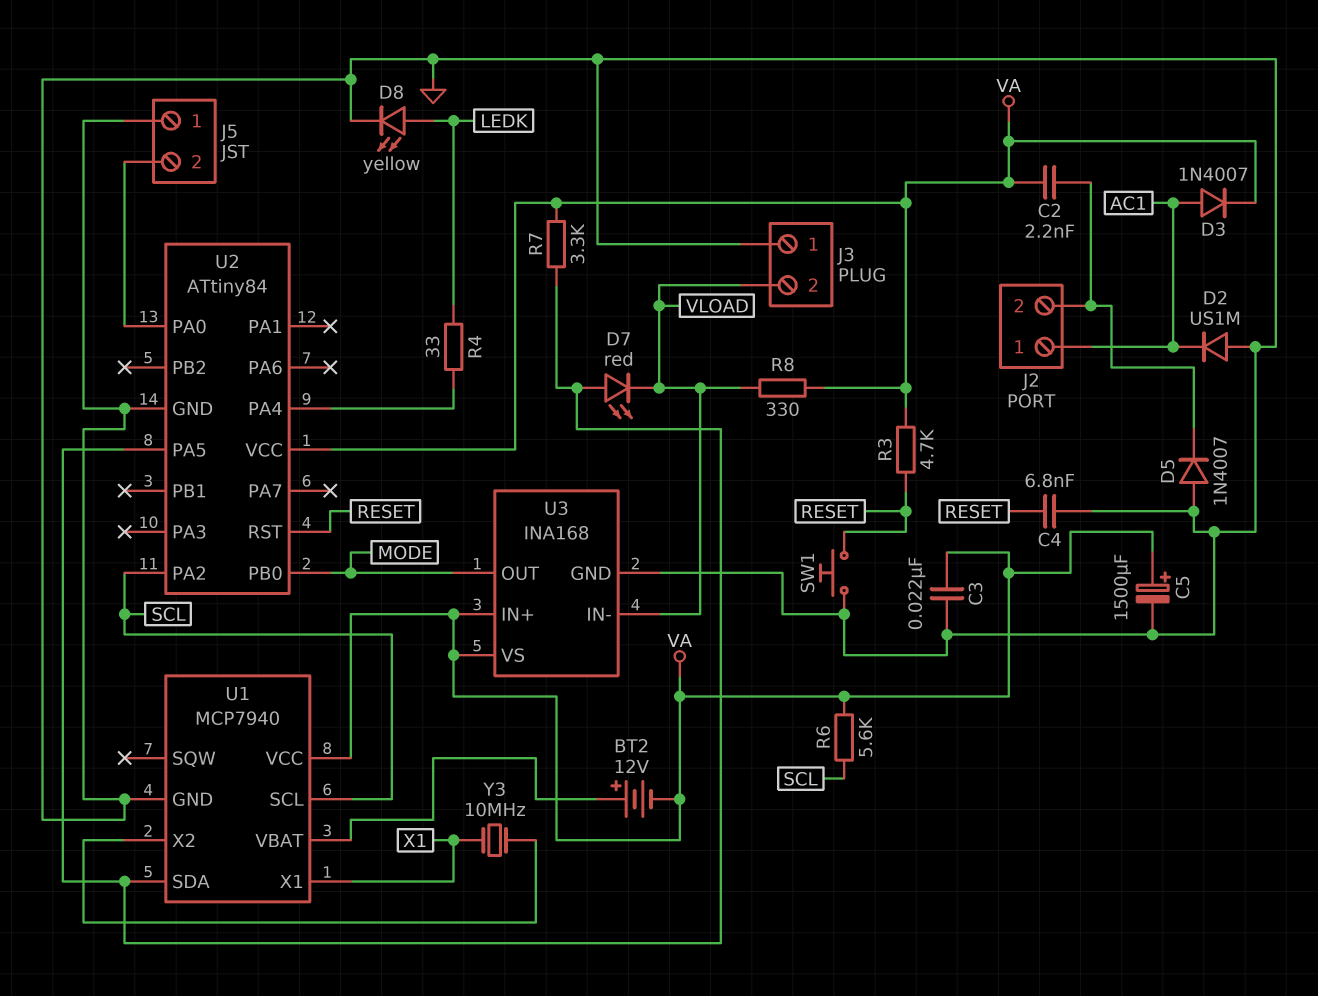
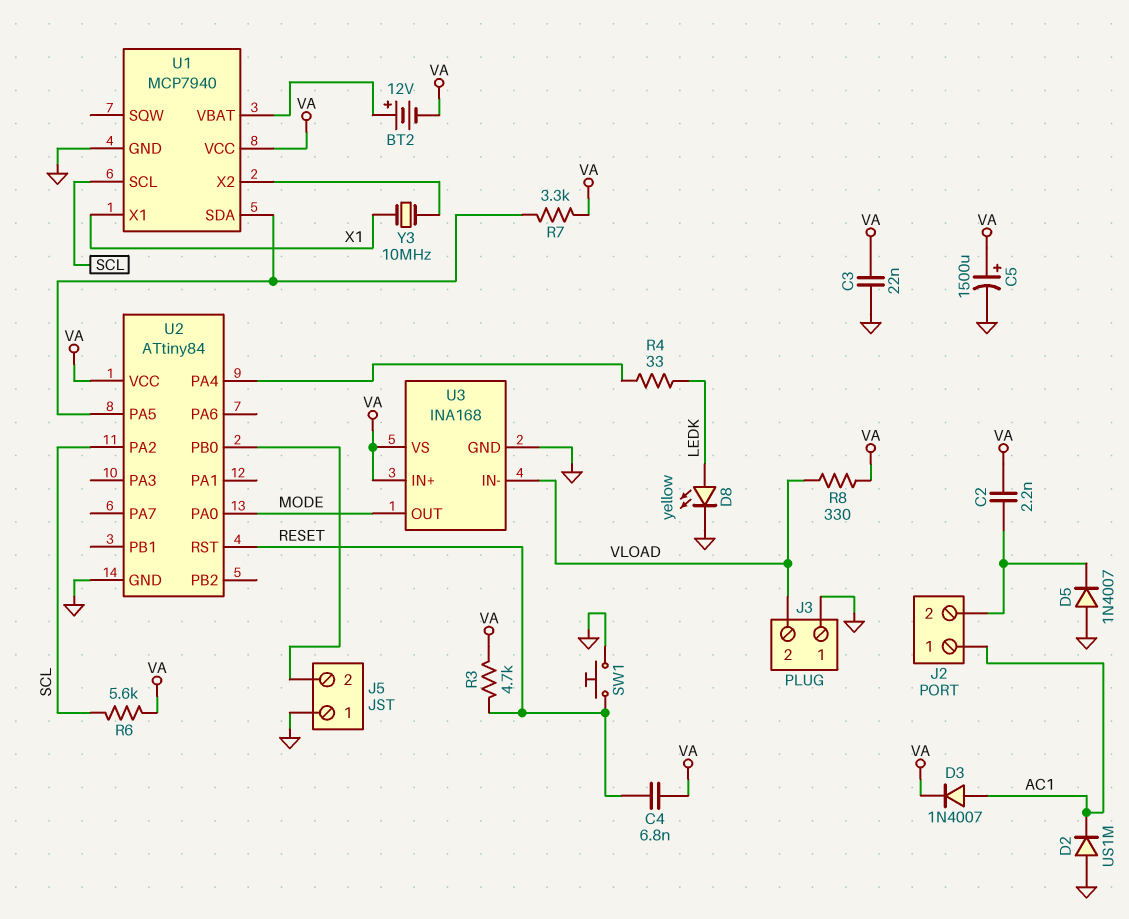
C4: 6.8nF (GND, RESET) -> 6.8nF (RESET, VA)
D7: LED red (A U1/SDA, K VLOAD) -> none
U2 pin PA0: J5/2 -> MODE
U2 pin PB0: MODE -> J5/2

